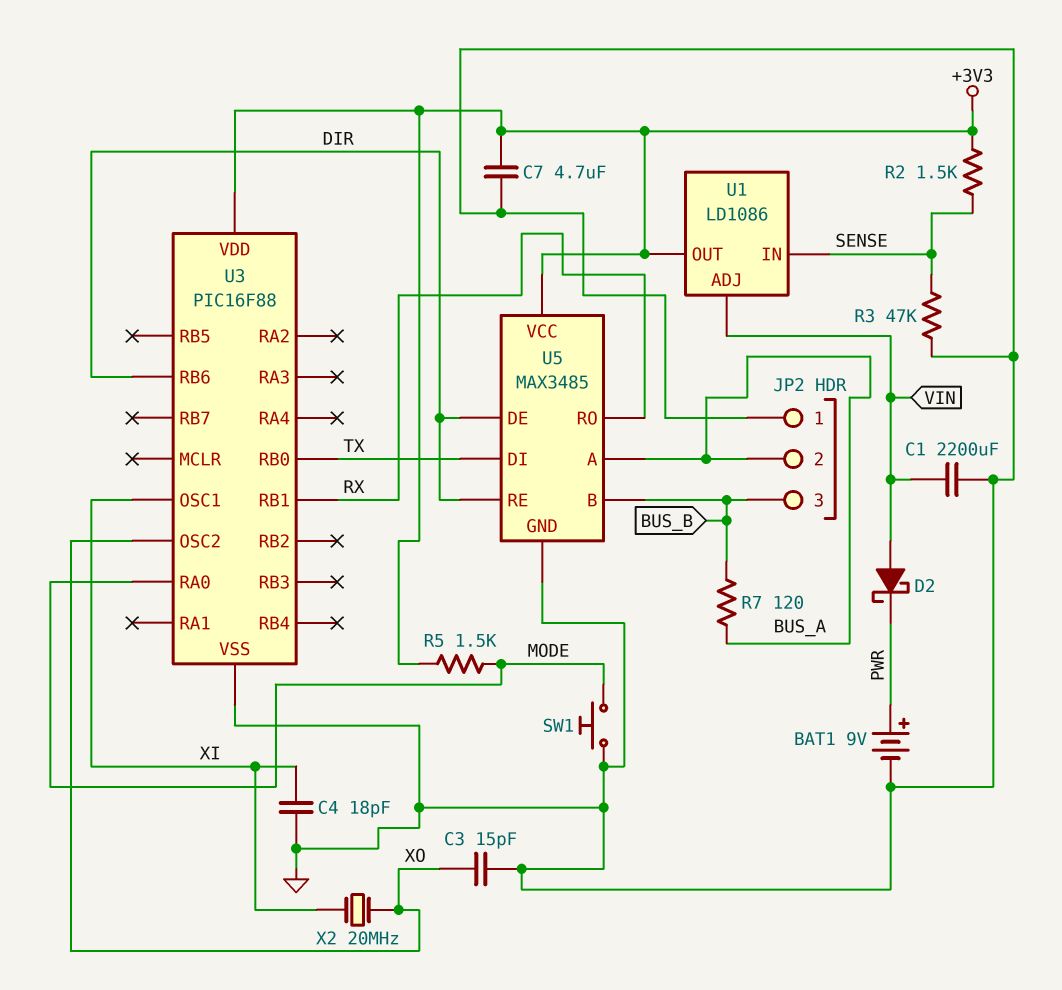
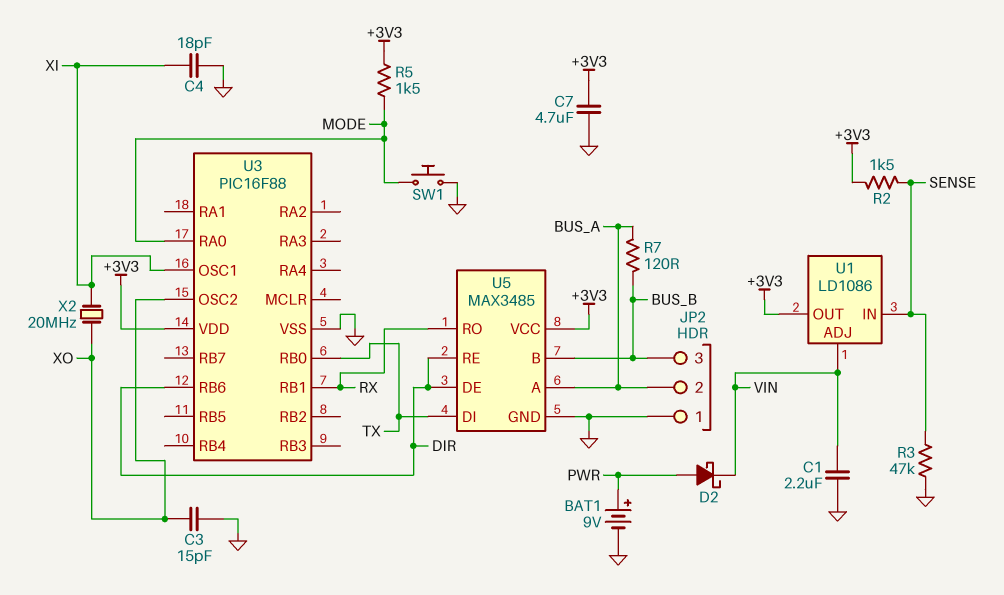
C1: 2200uF (GND, VIN) -> 2.2uF (GND, VIN)
D2: schottky (A VIN, K PWR) -> schottky (A PWR, K VIN)

